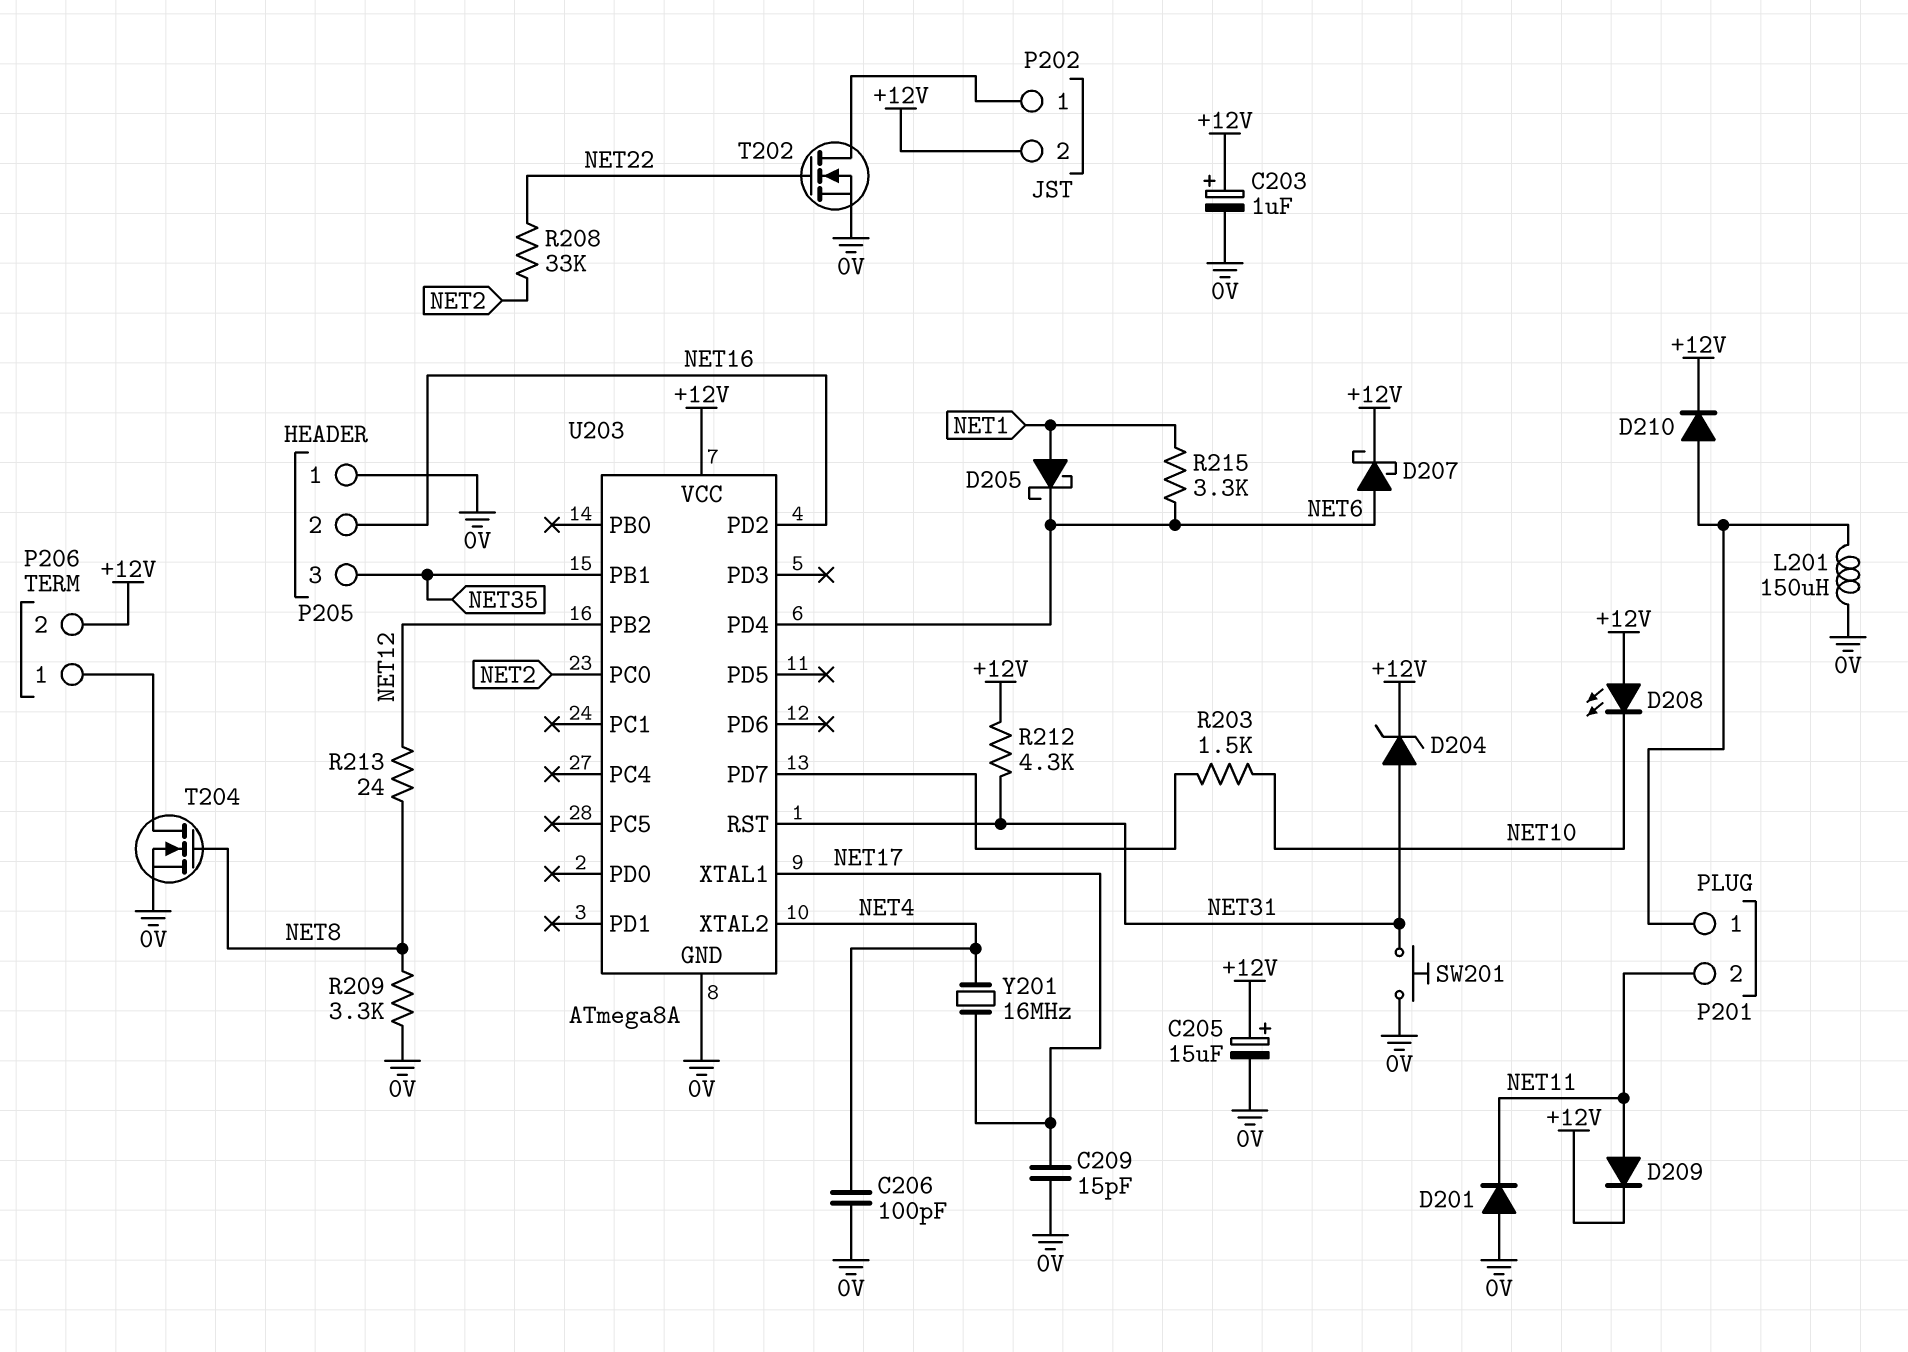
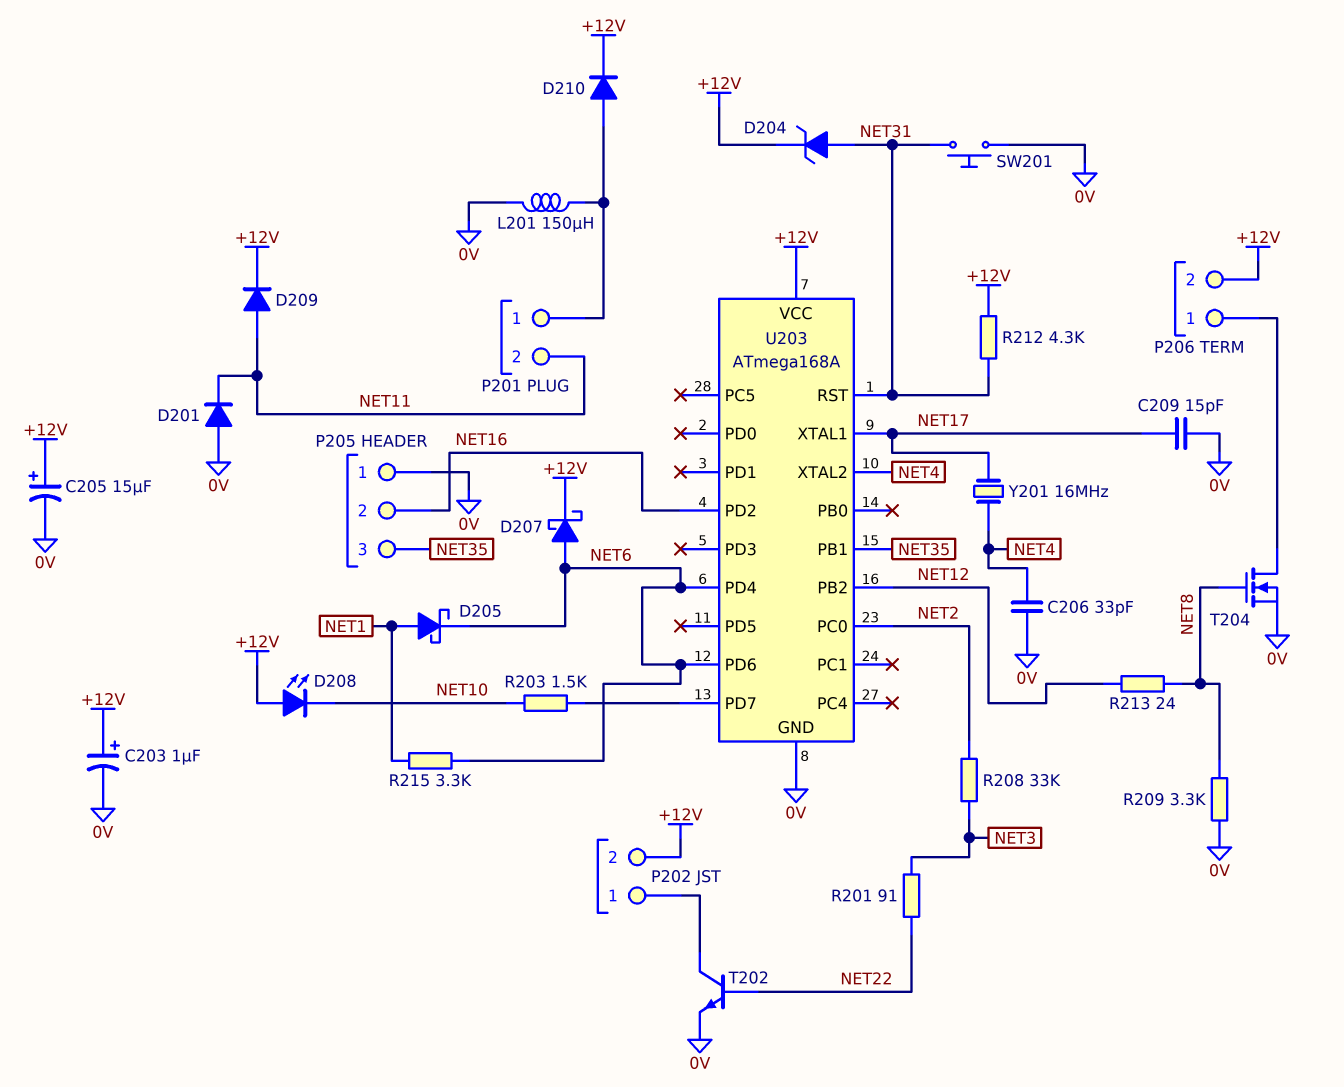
C206: 100pF (0V, NET4) -> 33pF (0V, NET4)
R201: none -> 91 (NET3, NET22)
R208: 33k (NET2, NET22) -> 33k (NET2, NET3)
T202: NMOS (G NET22, D P202/1, S 0V) -> NPN (B NET22, C P202/1, E 0V)
U203: ATmega8A -> ATmega168A
U203 pin PD6: none -> NET6

